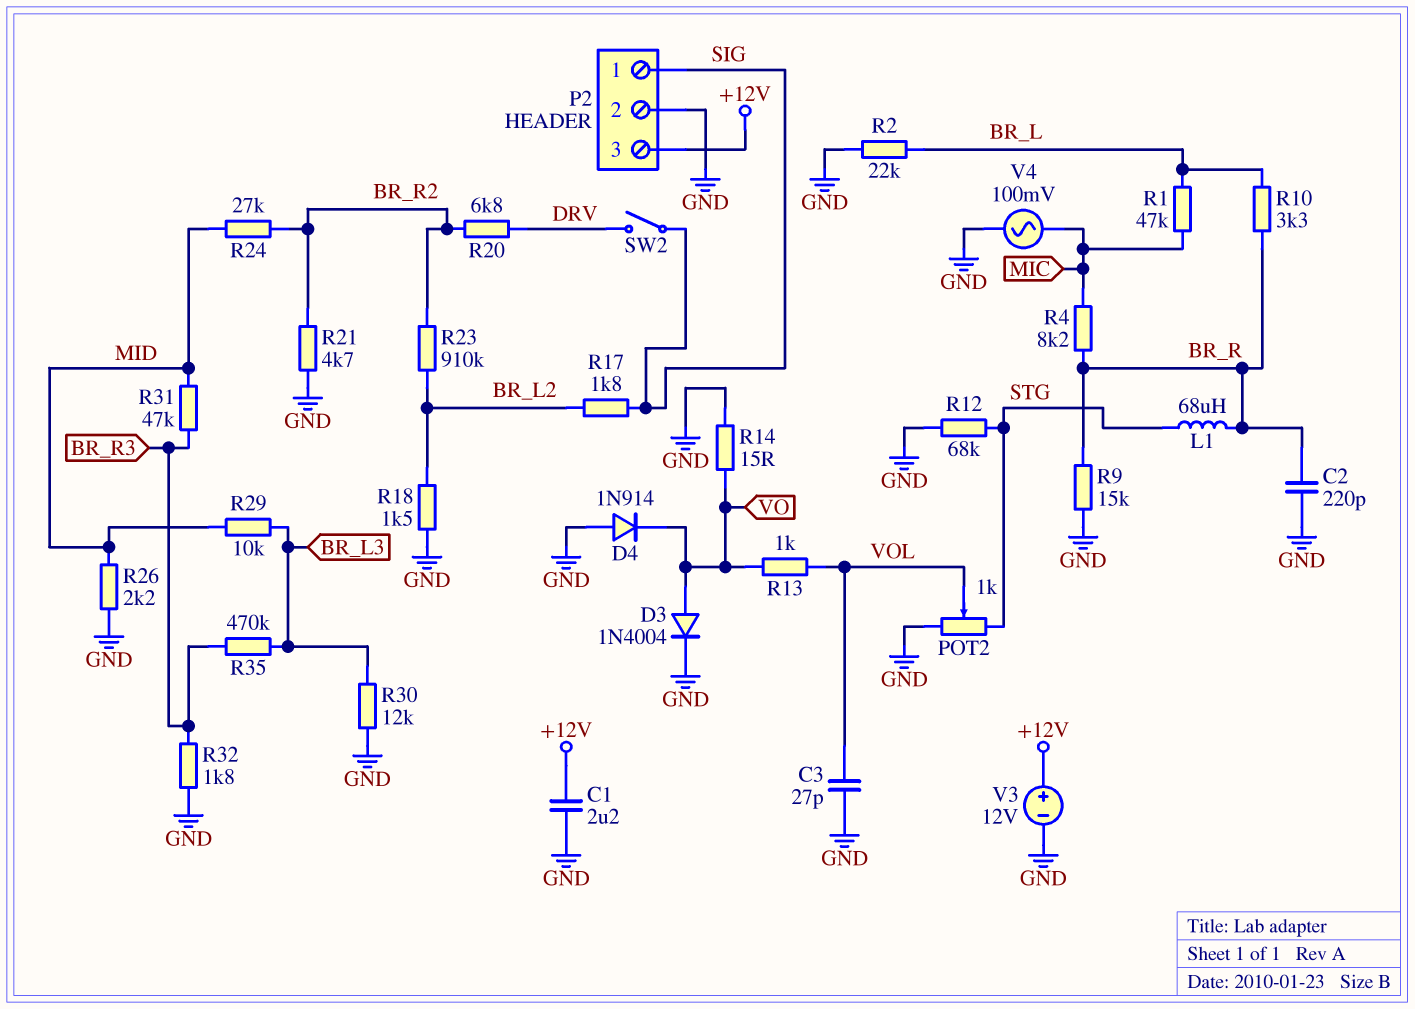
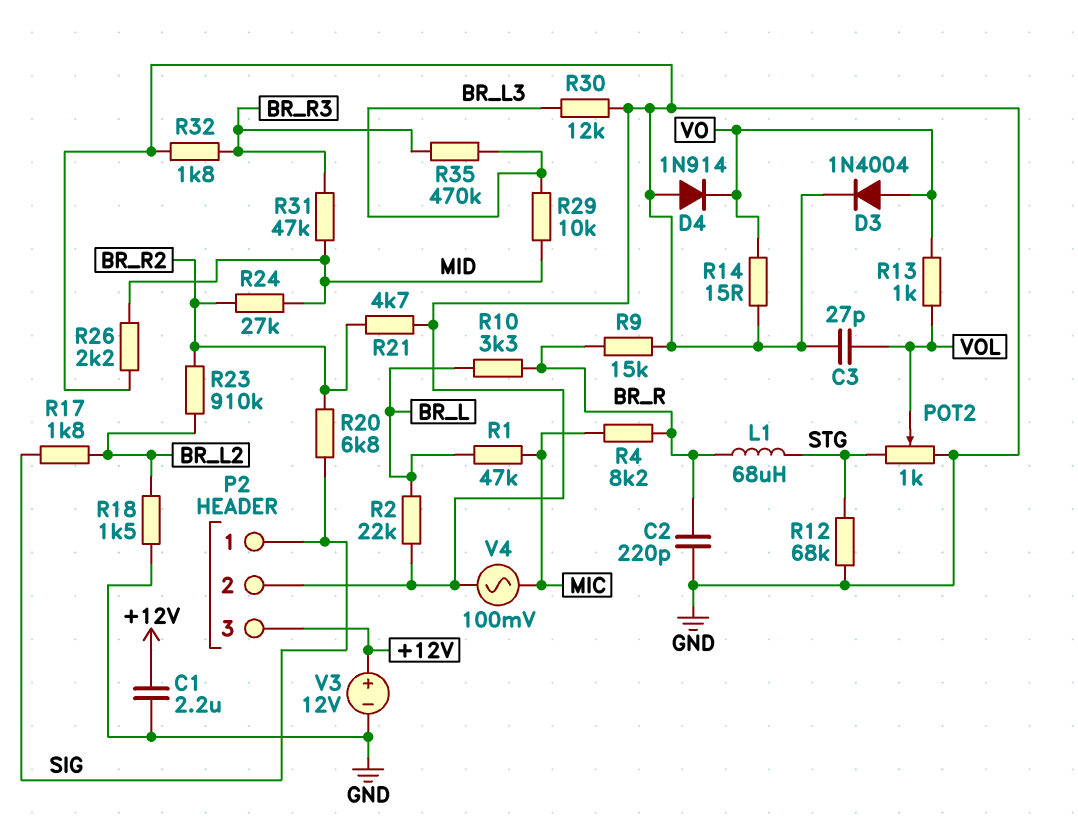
R20: 6.8k (BR_R2, DRV) -> 6.8k (BR_R2, SIG)
SW2: switch (DRV, SIG) -> none

